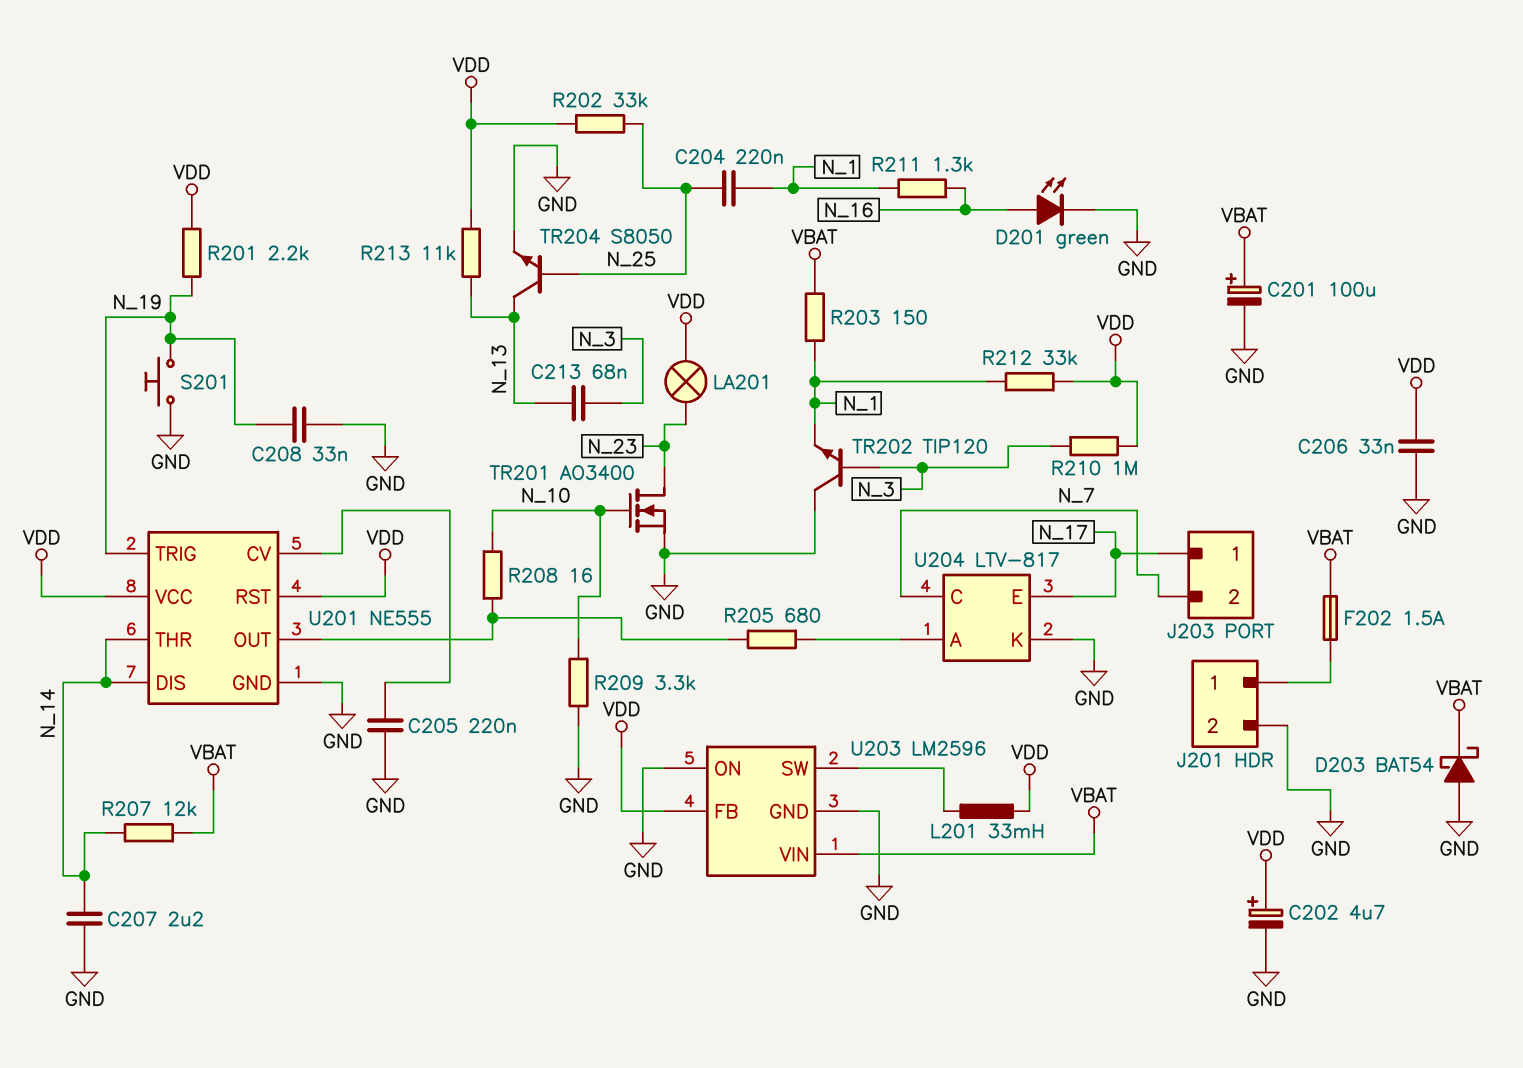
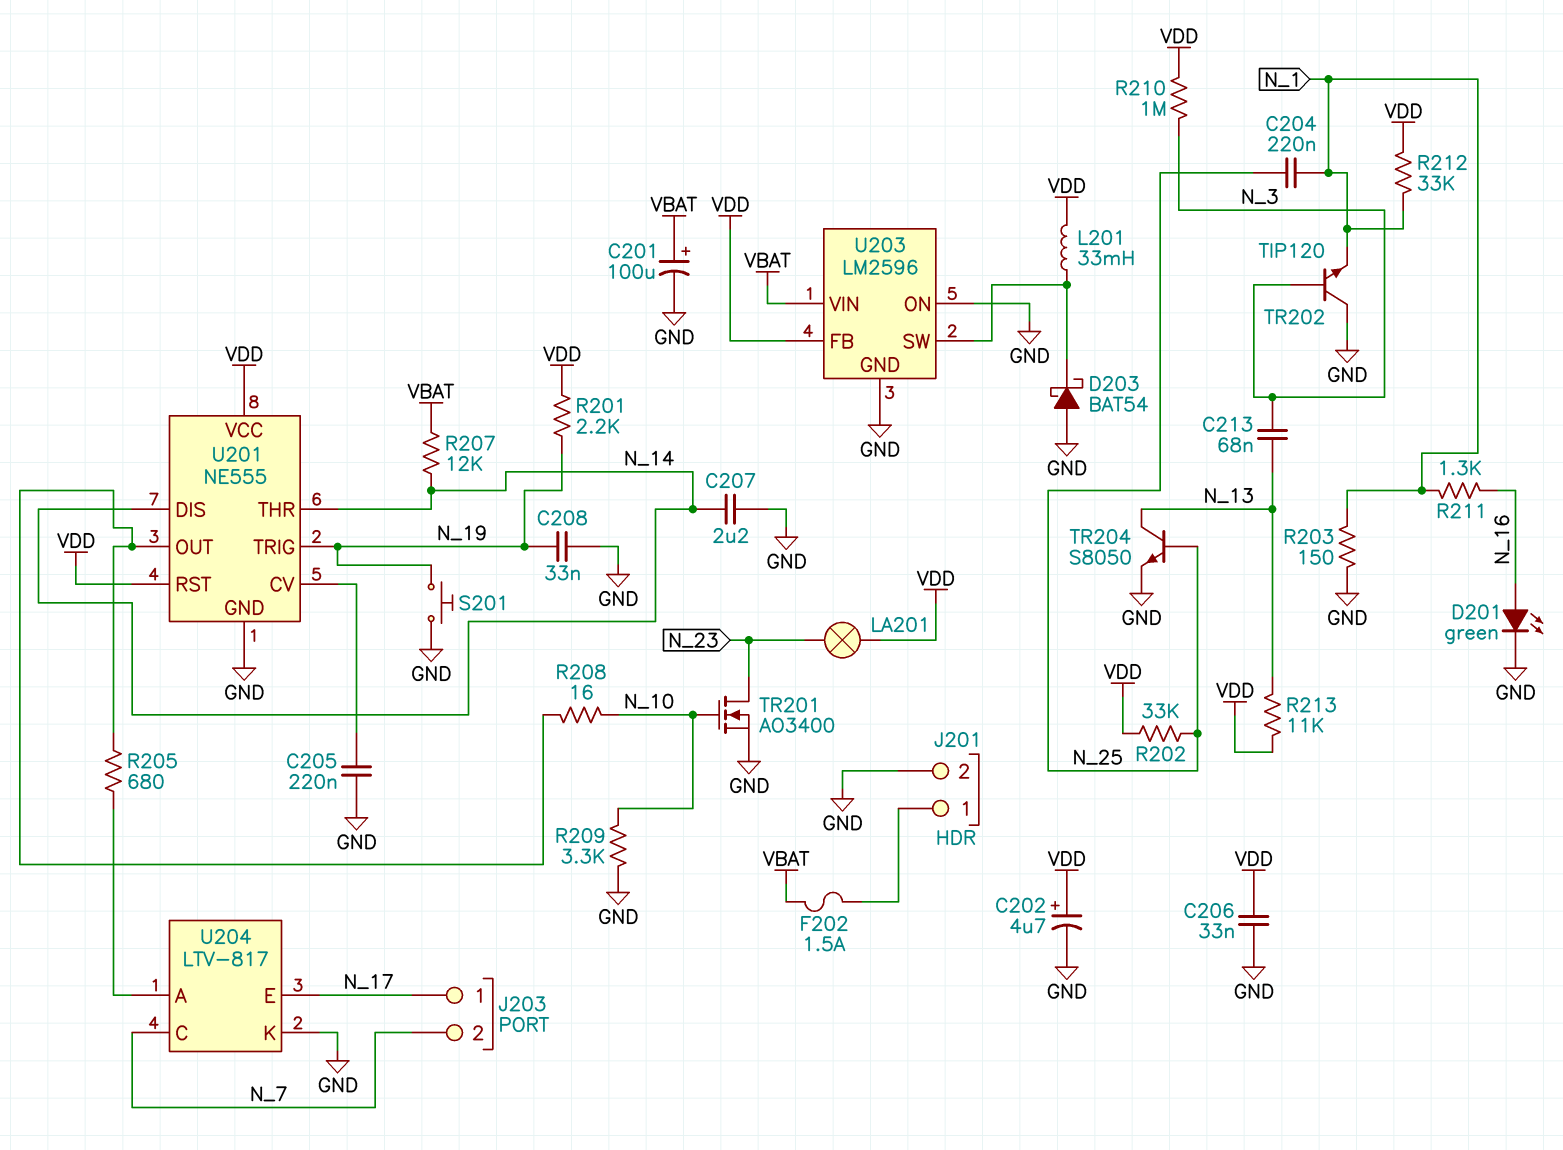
D203: schottky BAT54 (A GND, K VBAT) -> schottky BAT54 (A GND, K U203/SW)
R203: 150 (N_1, VBAT) -> 150 (GND, N_1)

